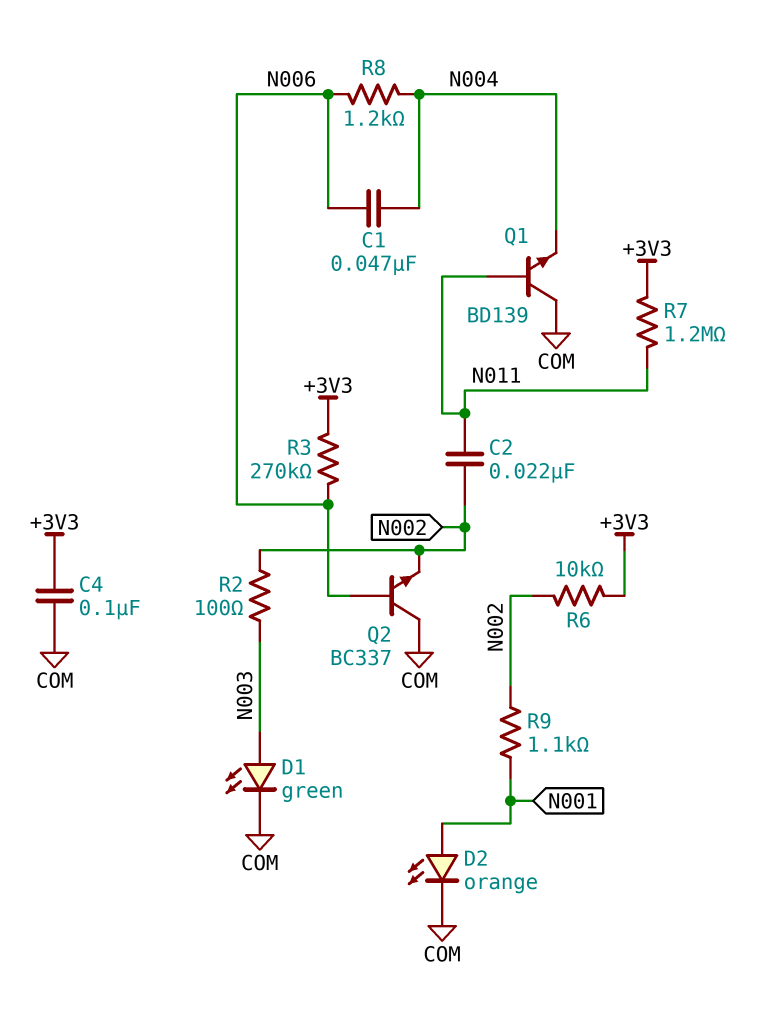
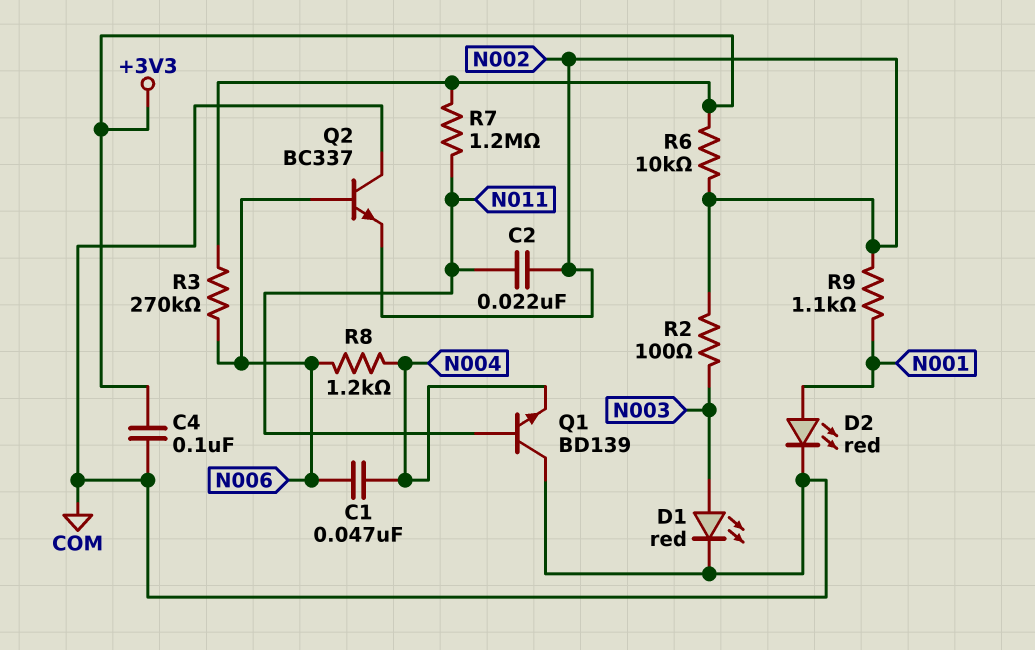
D1: LED green (A N003, K COM) -> LED red (A N003, K COM)
D2: LED orange (A N001, K COM) -> LED red (A N001, K COM)

